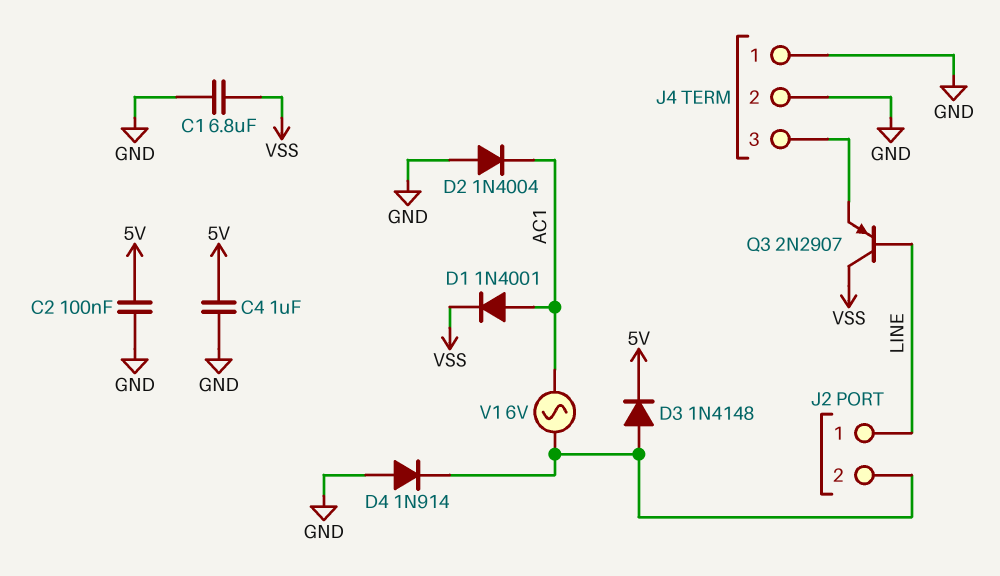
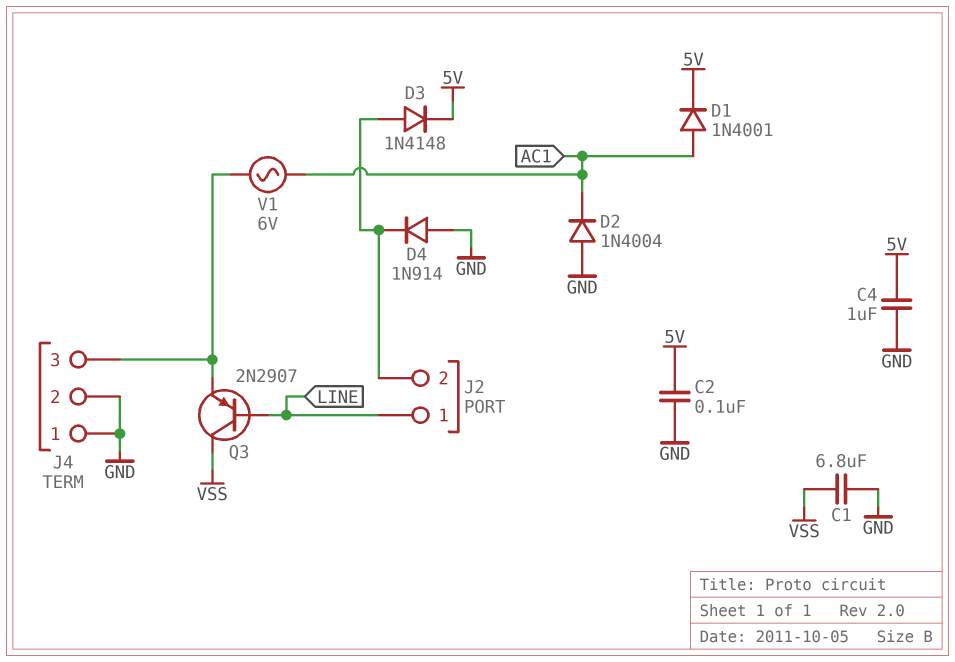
D1: diode 1N4001 (A AC1, K VSS) -> diode 1N4001 (A AC1, K 5V)
V1: AC 6V (AC1, J2/2) -> AC 6V (AC1, J4/3)

